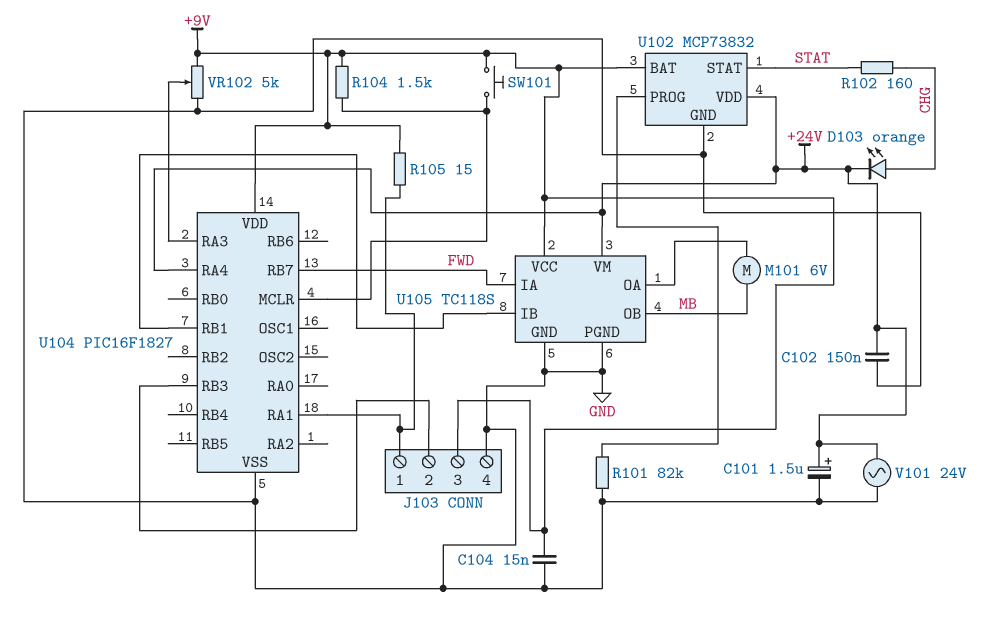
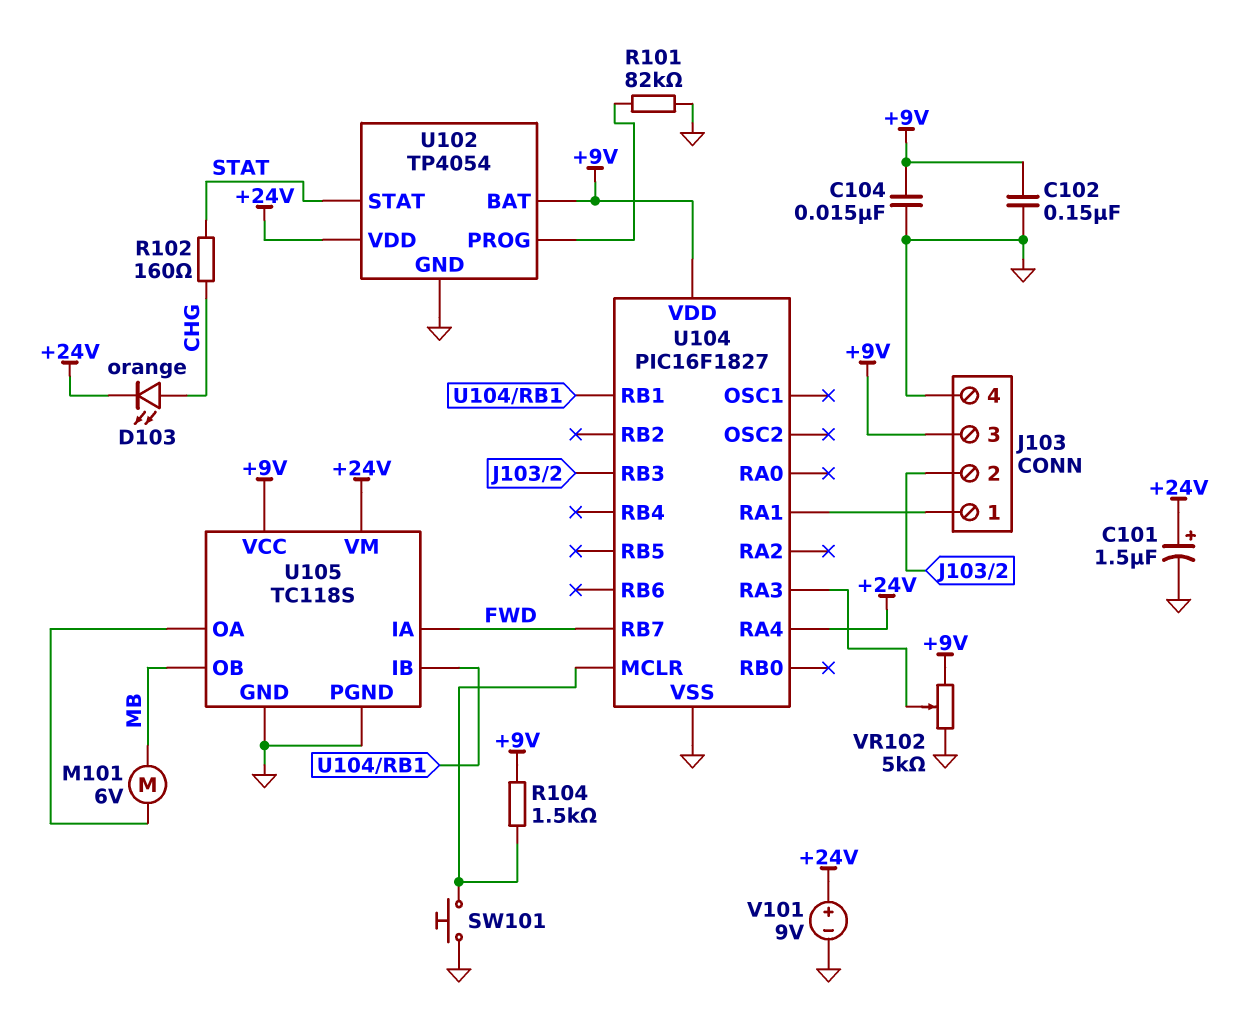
C102: 150nF (+24V, GND) -> 150nF (+9V, GND)
R105: 15 (+9V, J103/1) -> none
SW101: button (+9V, U104/MCLR) -> button (GND, U104/MCLR)
U102: MCP73832 -> TP4054
V101: AC 24V (+24V, GND) -> 9V (plus +24V, minus GND)

